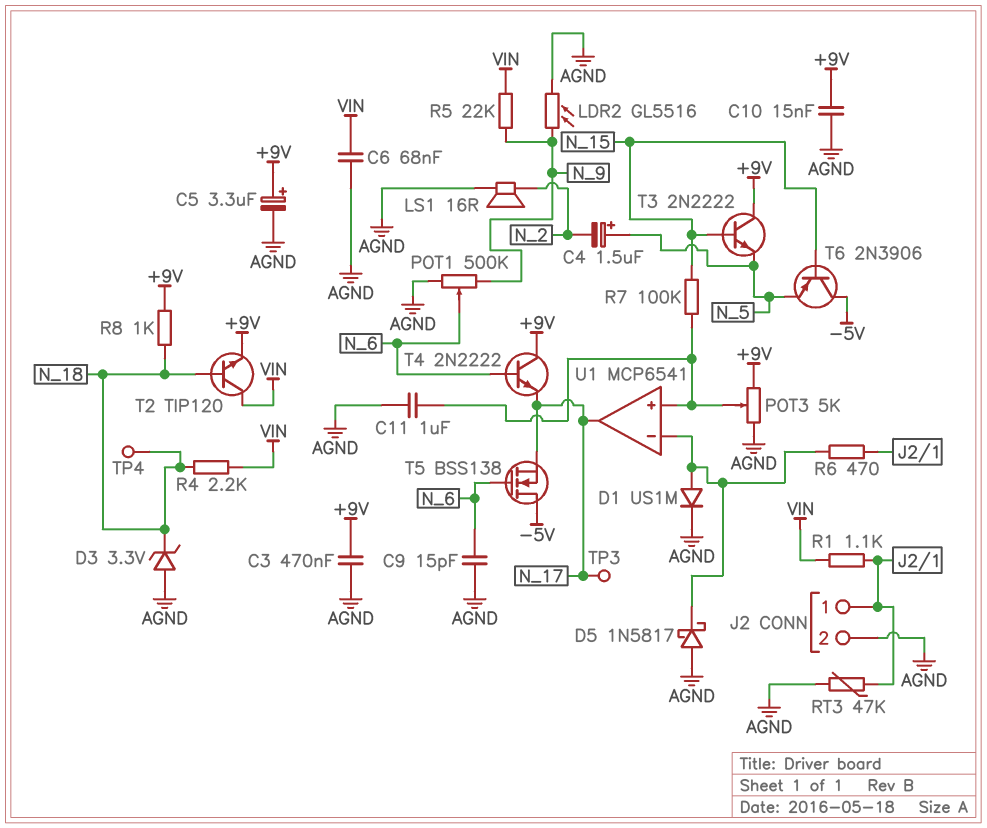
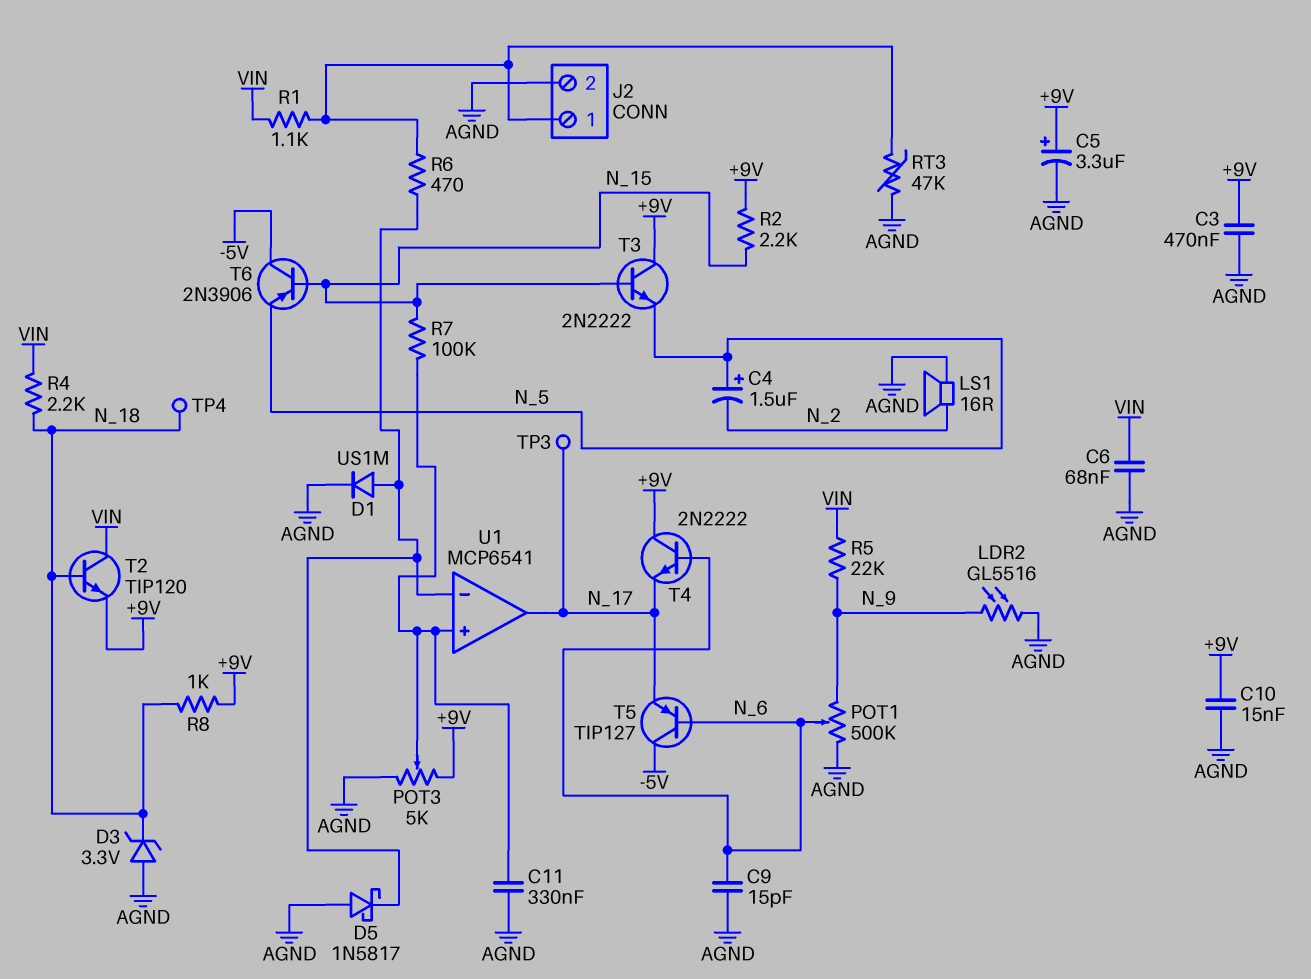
C11: 1uF (AGND, U1/in+) -> 330nF (AGND, U1/in+)
R2: none -> 2.2k (+9V, N_15)
T5: NMOS BSS138 (G N_6, D -5V, S N_17) -> PNP TIP127 (B N_6, C -5V, E N_17)

